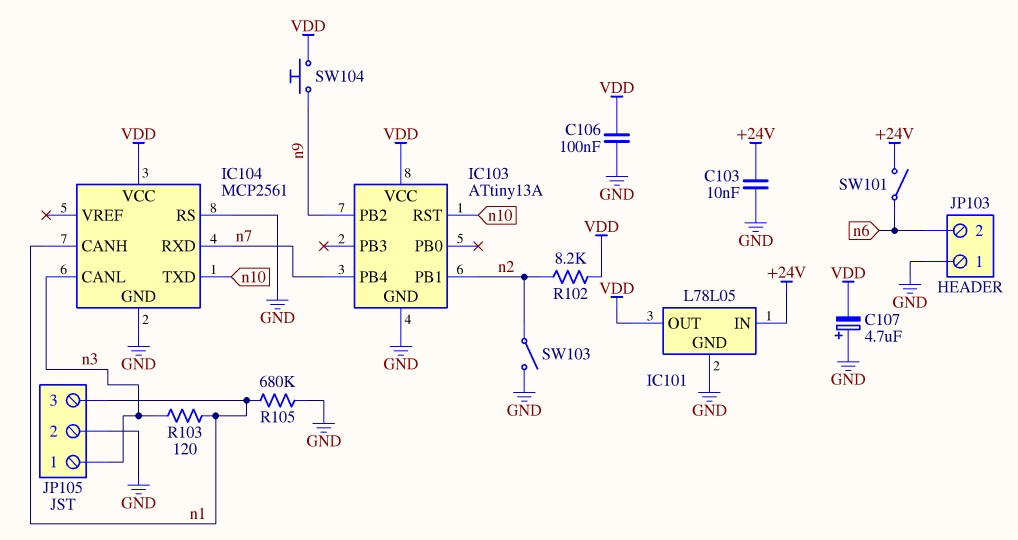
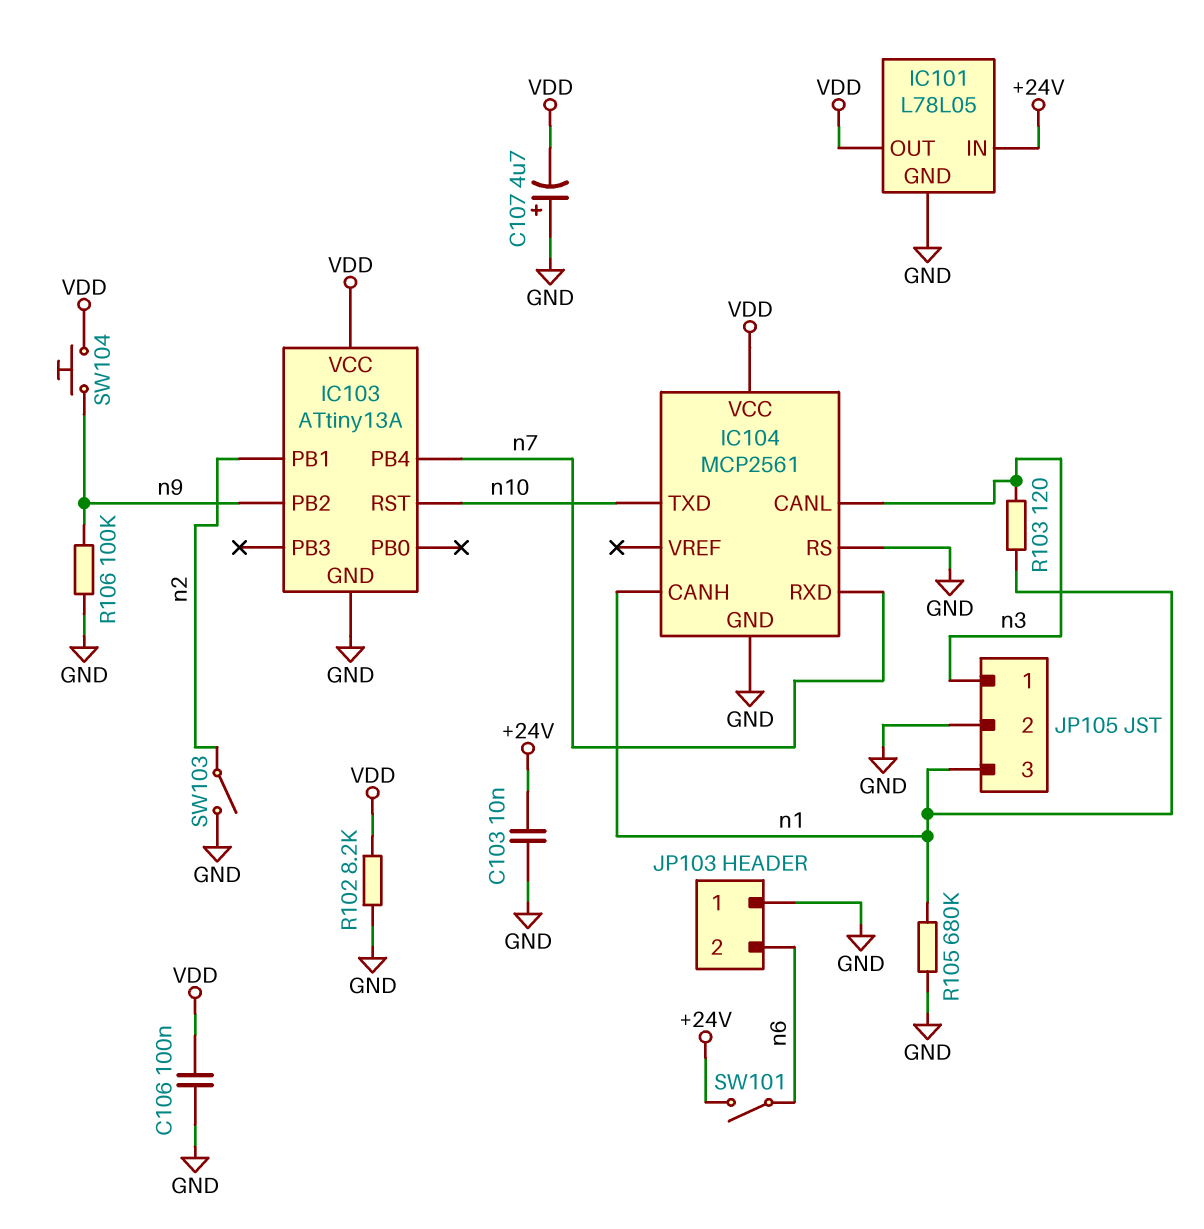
R102: 8.2k (VDD, n2) -> 8.2k (GND, VDD)
R106: none -> 100k (GND, n9)

